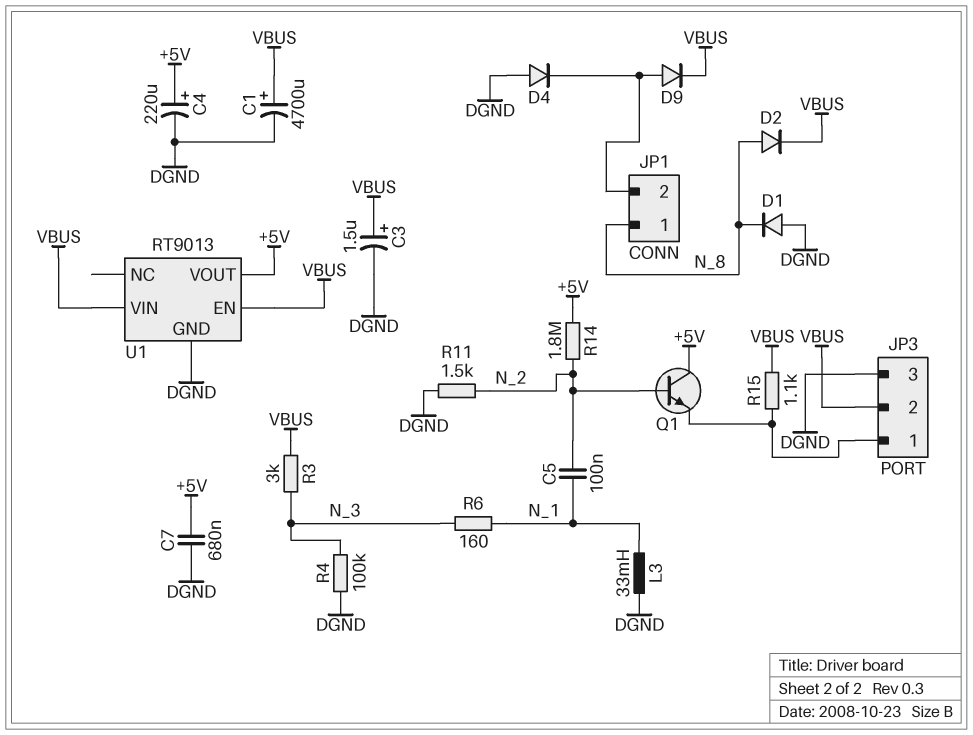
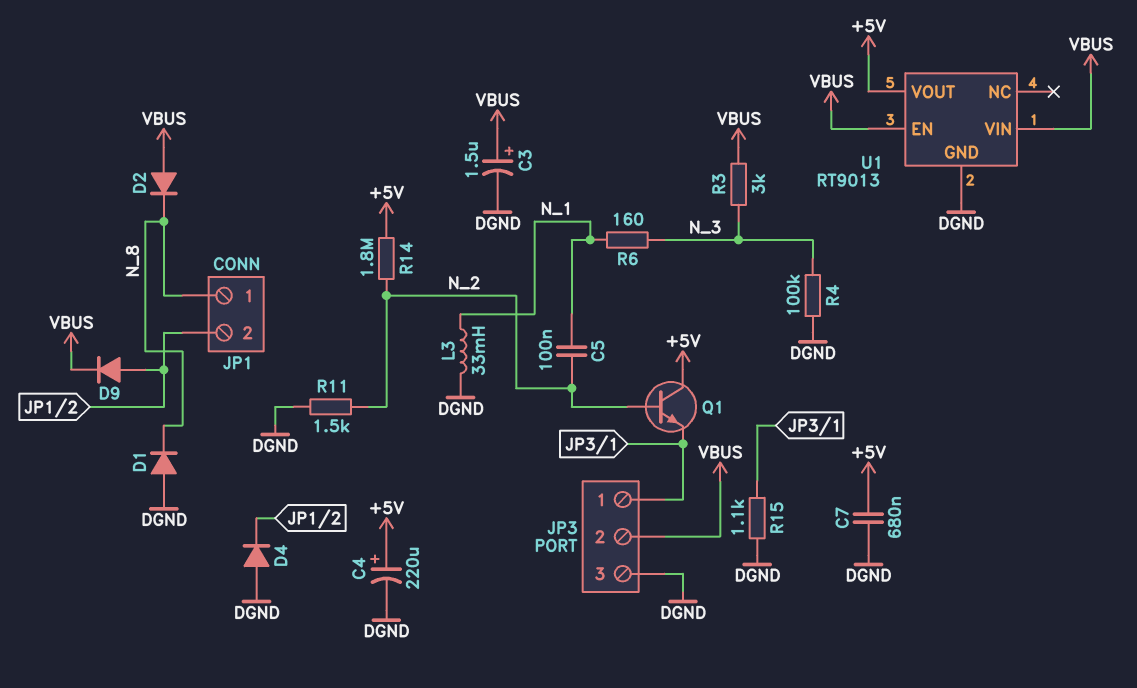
C1: 4700uF (plus VBUS, minus DGND) -> none
D2: diode (A N_8, K VBUS) -> diode (A VBUS, K N_8)
R15: 1.1k (JP3/1, VBUS) -> 1.1k (DGND, JP3/1)

